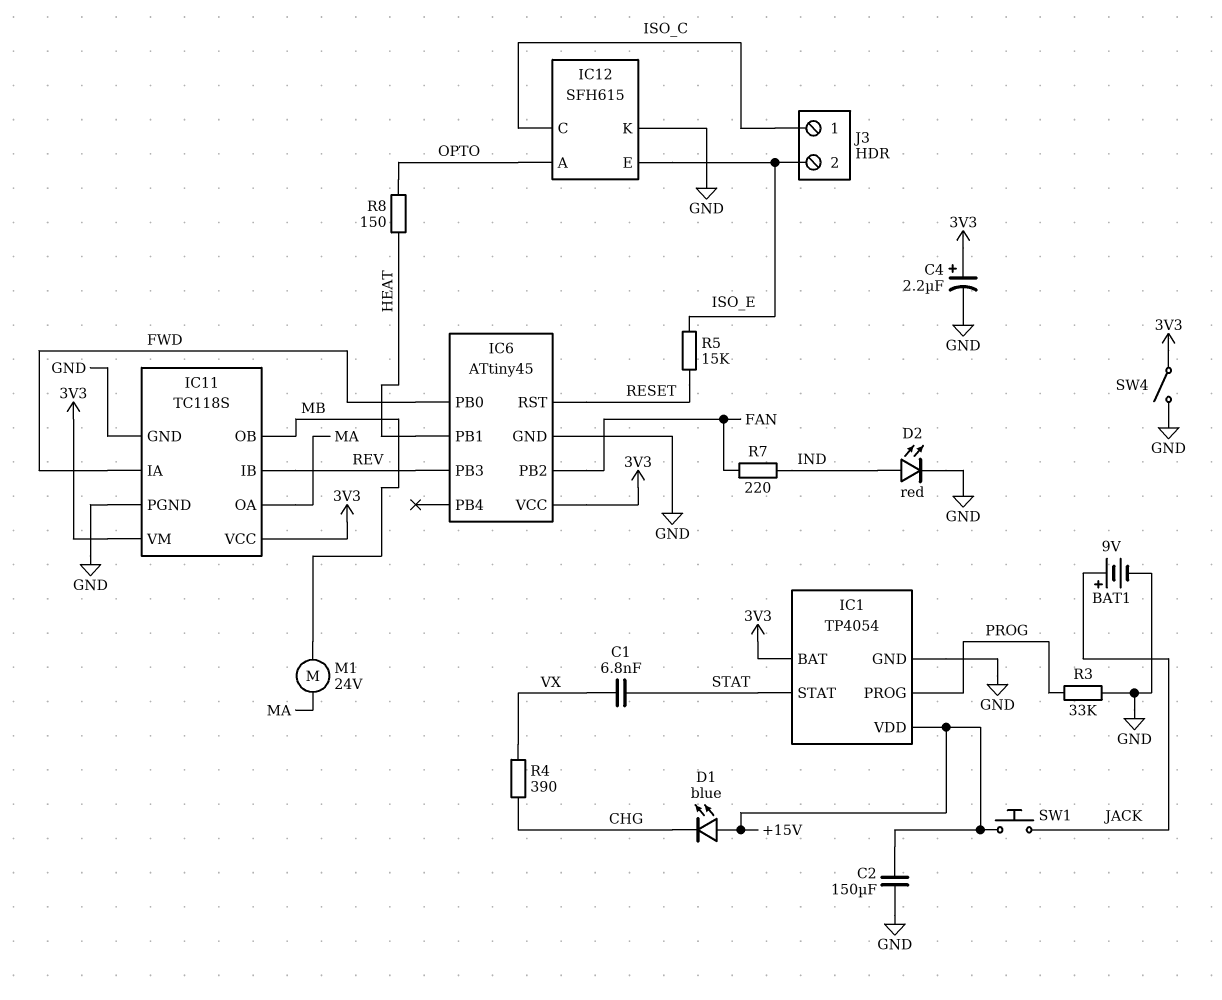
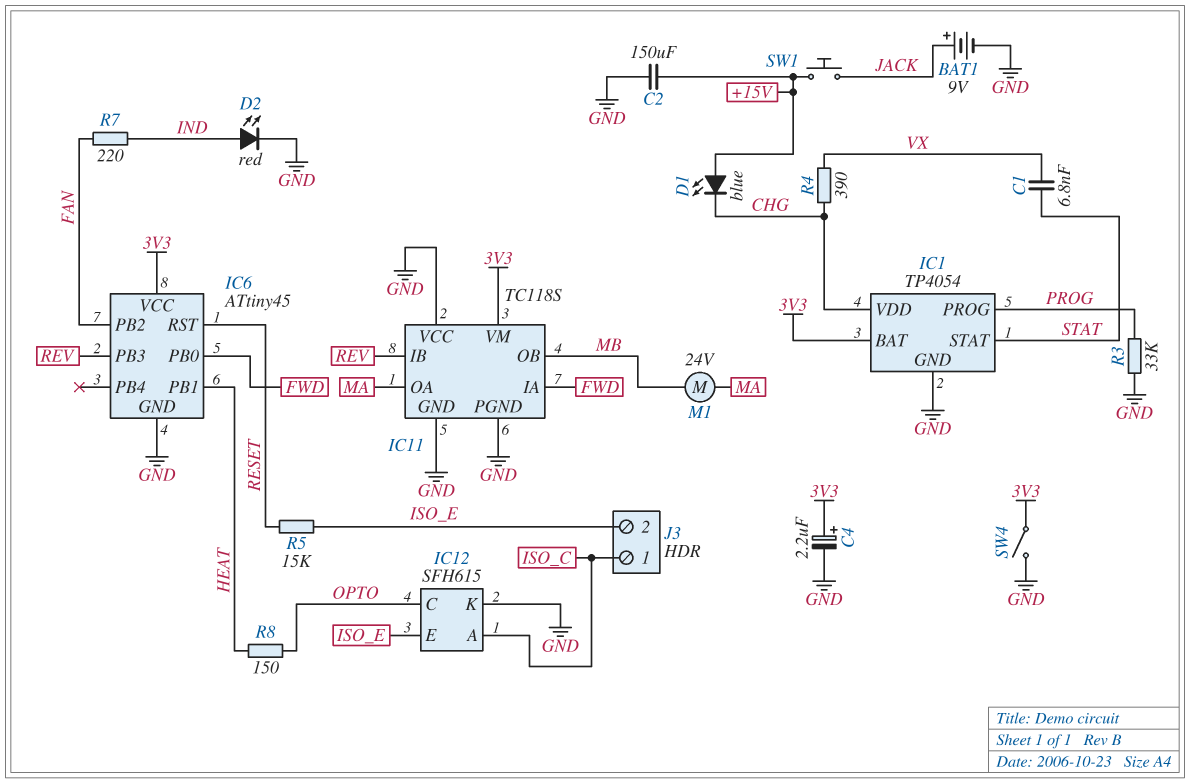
IC1 pin VDD: +15V -> CHG
IC11 pin VCC: 3V3 -> GND
IC12 pin A: OPTO -> ISO_C
IC12 pin C: ISO_C -> OPTO

